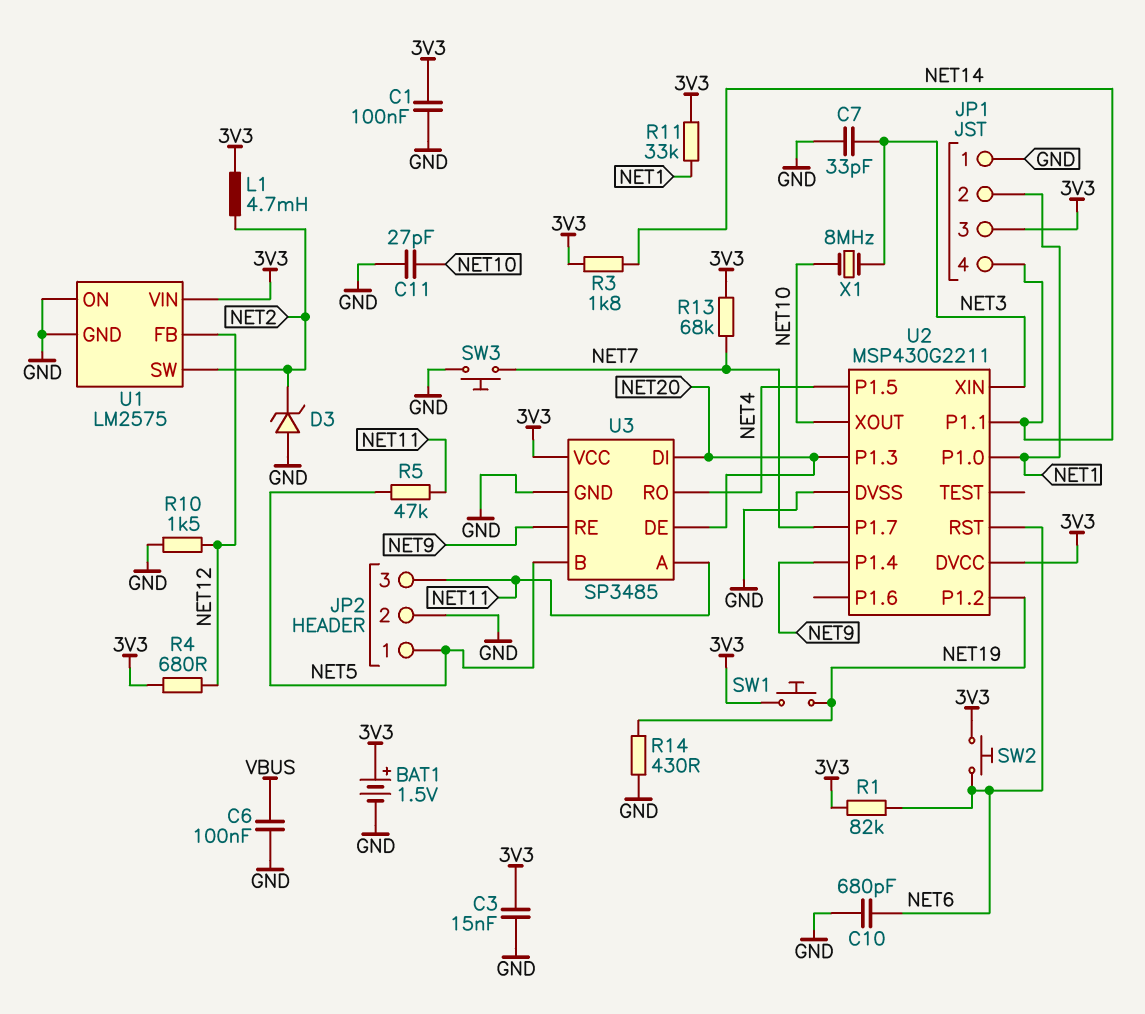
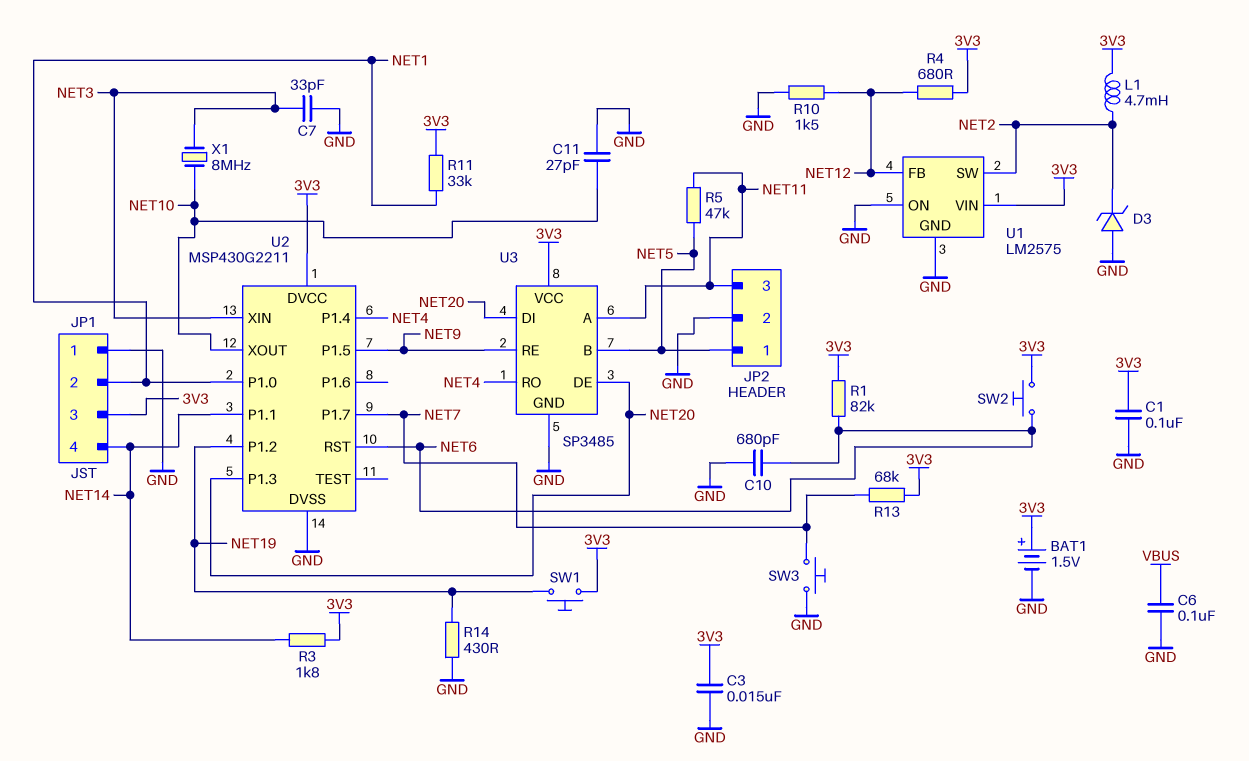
U2 pin P1.4: NET9 -> NET4
U2 pin P1.5: NET4 -> NET9

